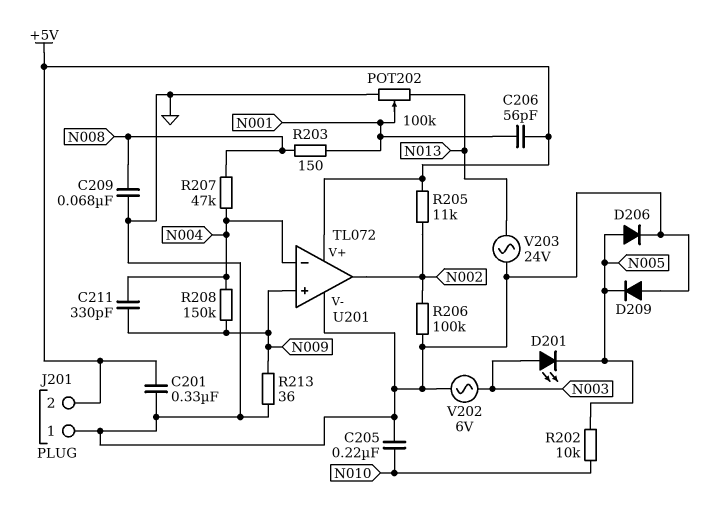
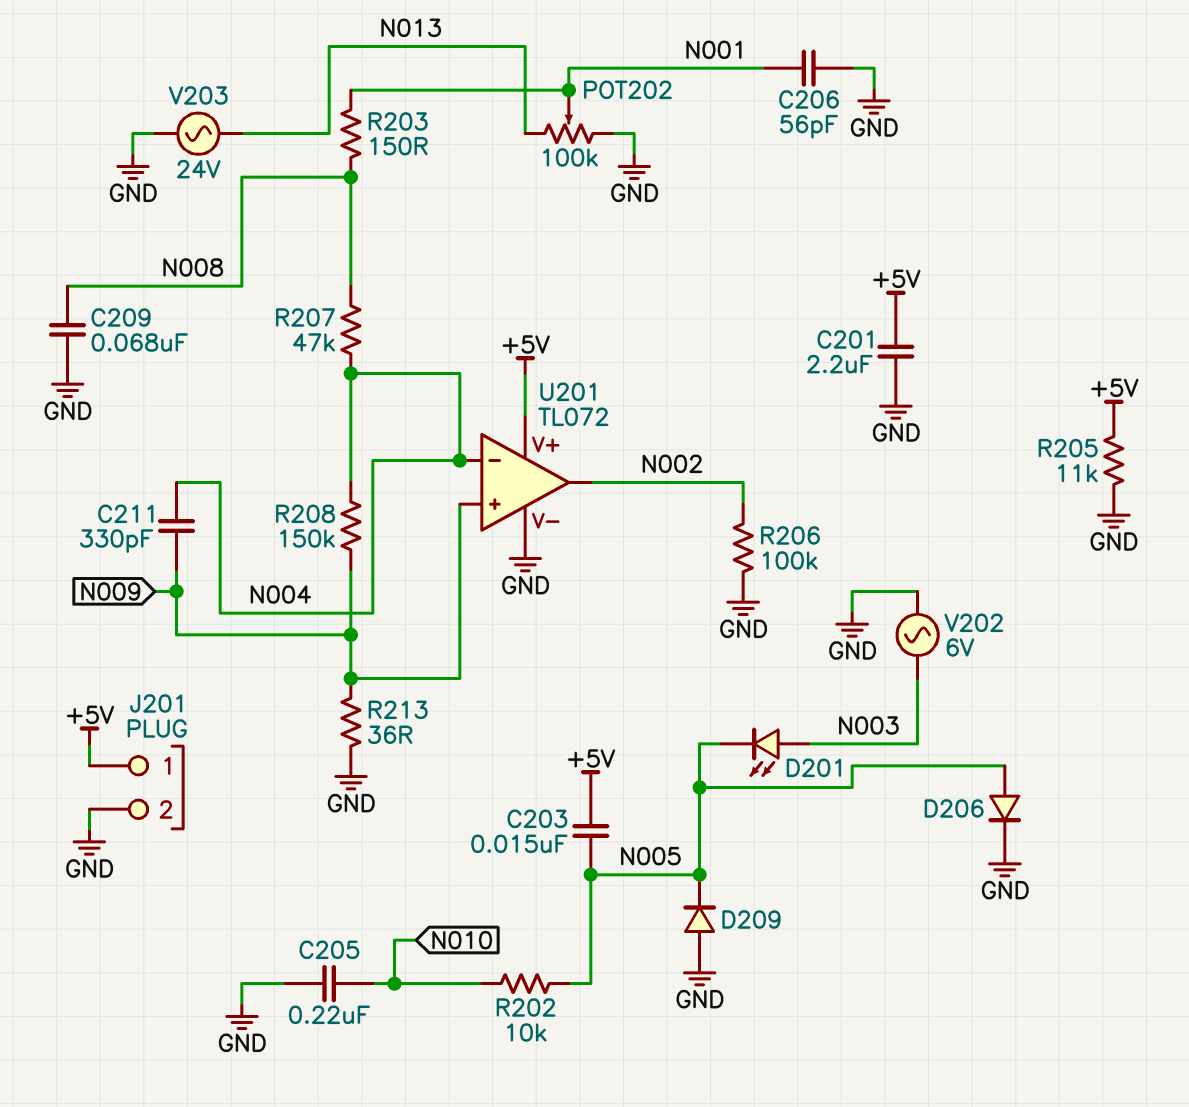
C201: 330nF (+5V, GND) -> 2.2uF (+5V, GND)
C203: none -> 15nF (+5V, N005)
C206: 56pF (+5V, N001) -> 56pF (GND, N001)
J201 pin 1: GND -> +5V
J201 pin 2: +5V -> GND
R205: 11k (+5V, N002) -> 11k (+5V, GND)

